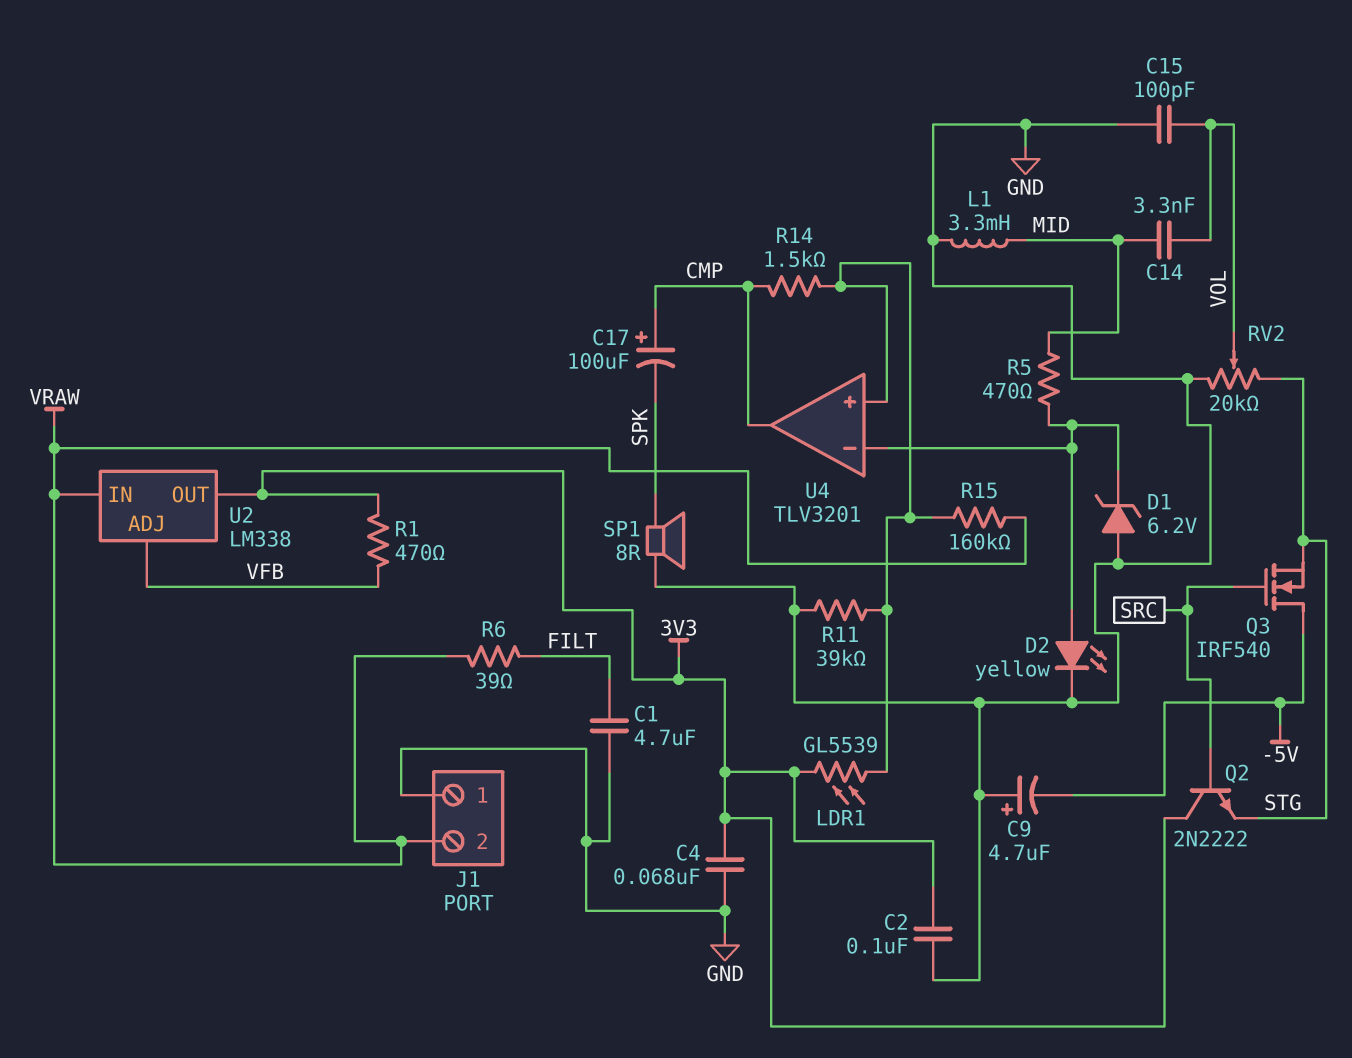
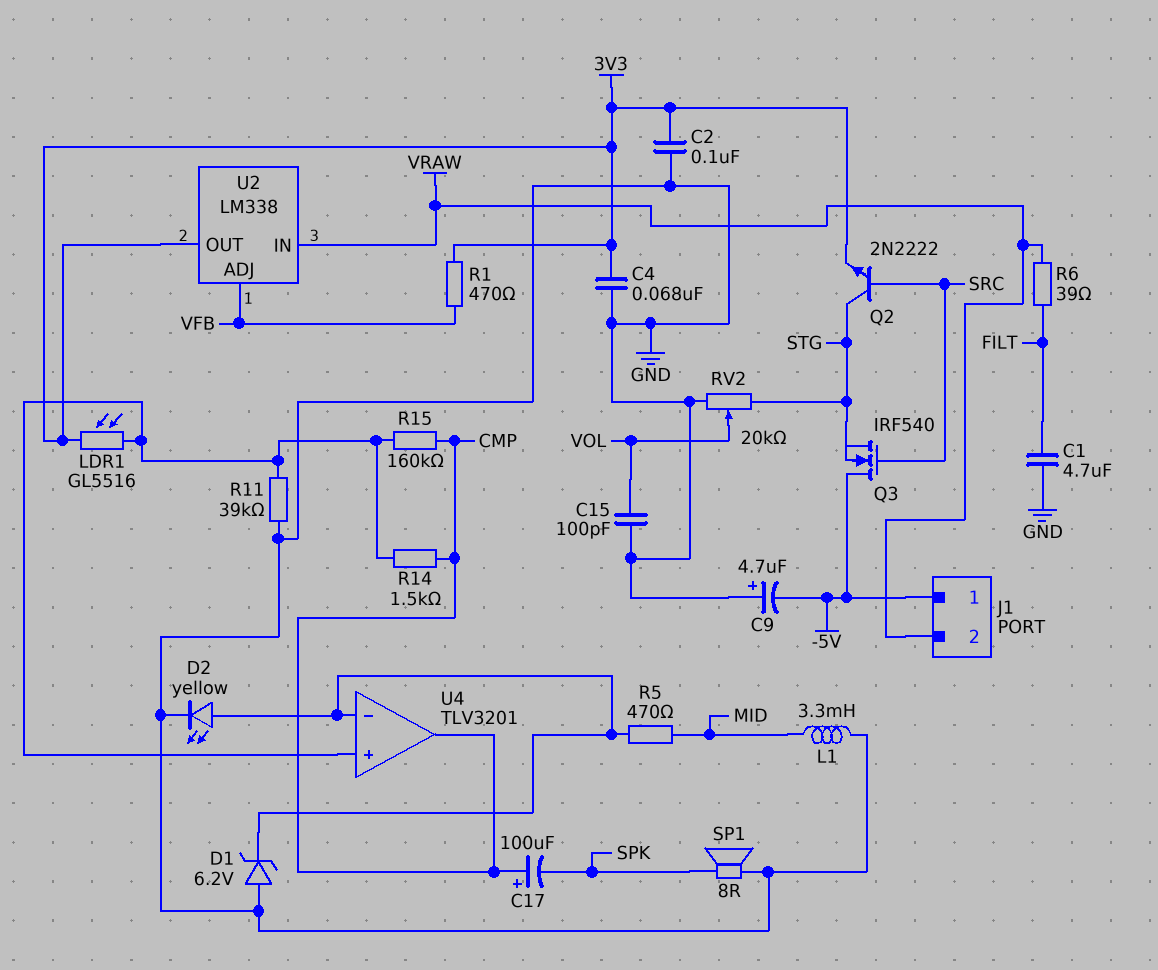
C14: 3.3nF (MID, VOL) -> none
J1 pin 1: GND -> -5V
LDR1: GL5539 (3V3, U4/in+) -> GL5516 (3V3, U4/in+)
Q2: NPN 2N2222 (B SRC, C 3V3, E STG) -> NPN 2N2222 (B SRC, C STG, E 3V3)
R15: 160k (U4/in+, VRAW) -> 160k (CMP, U4/in+)

